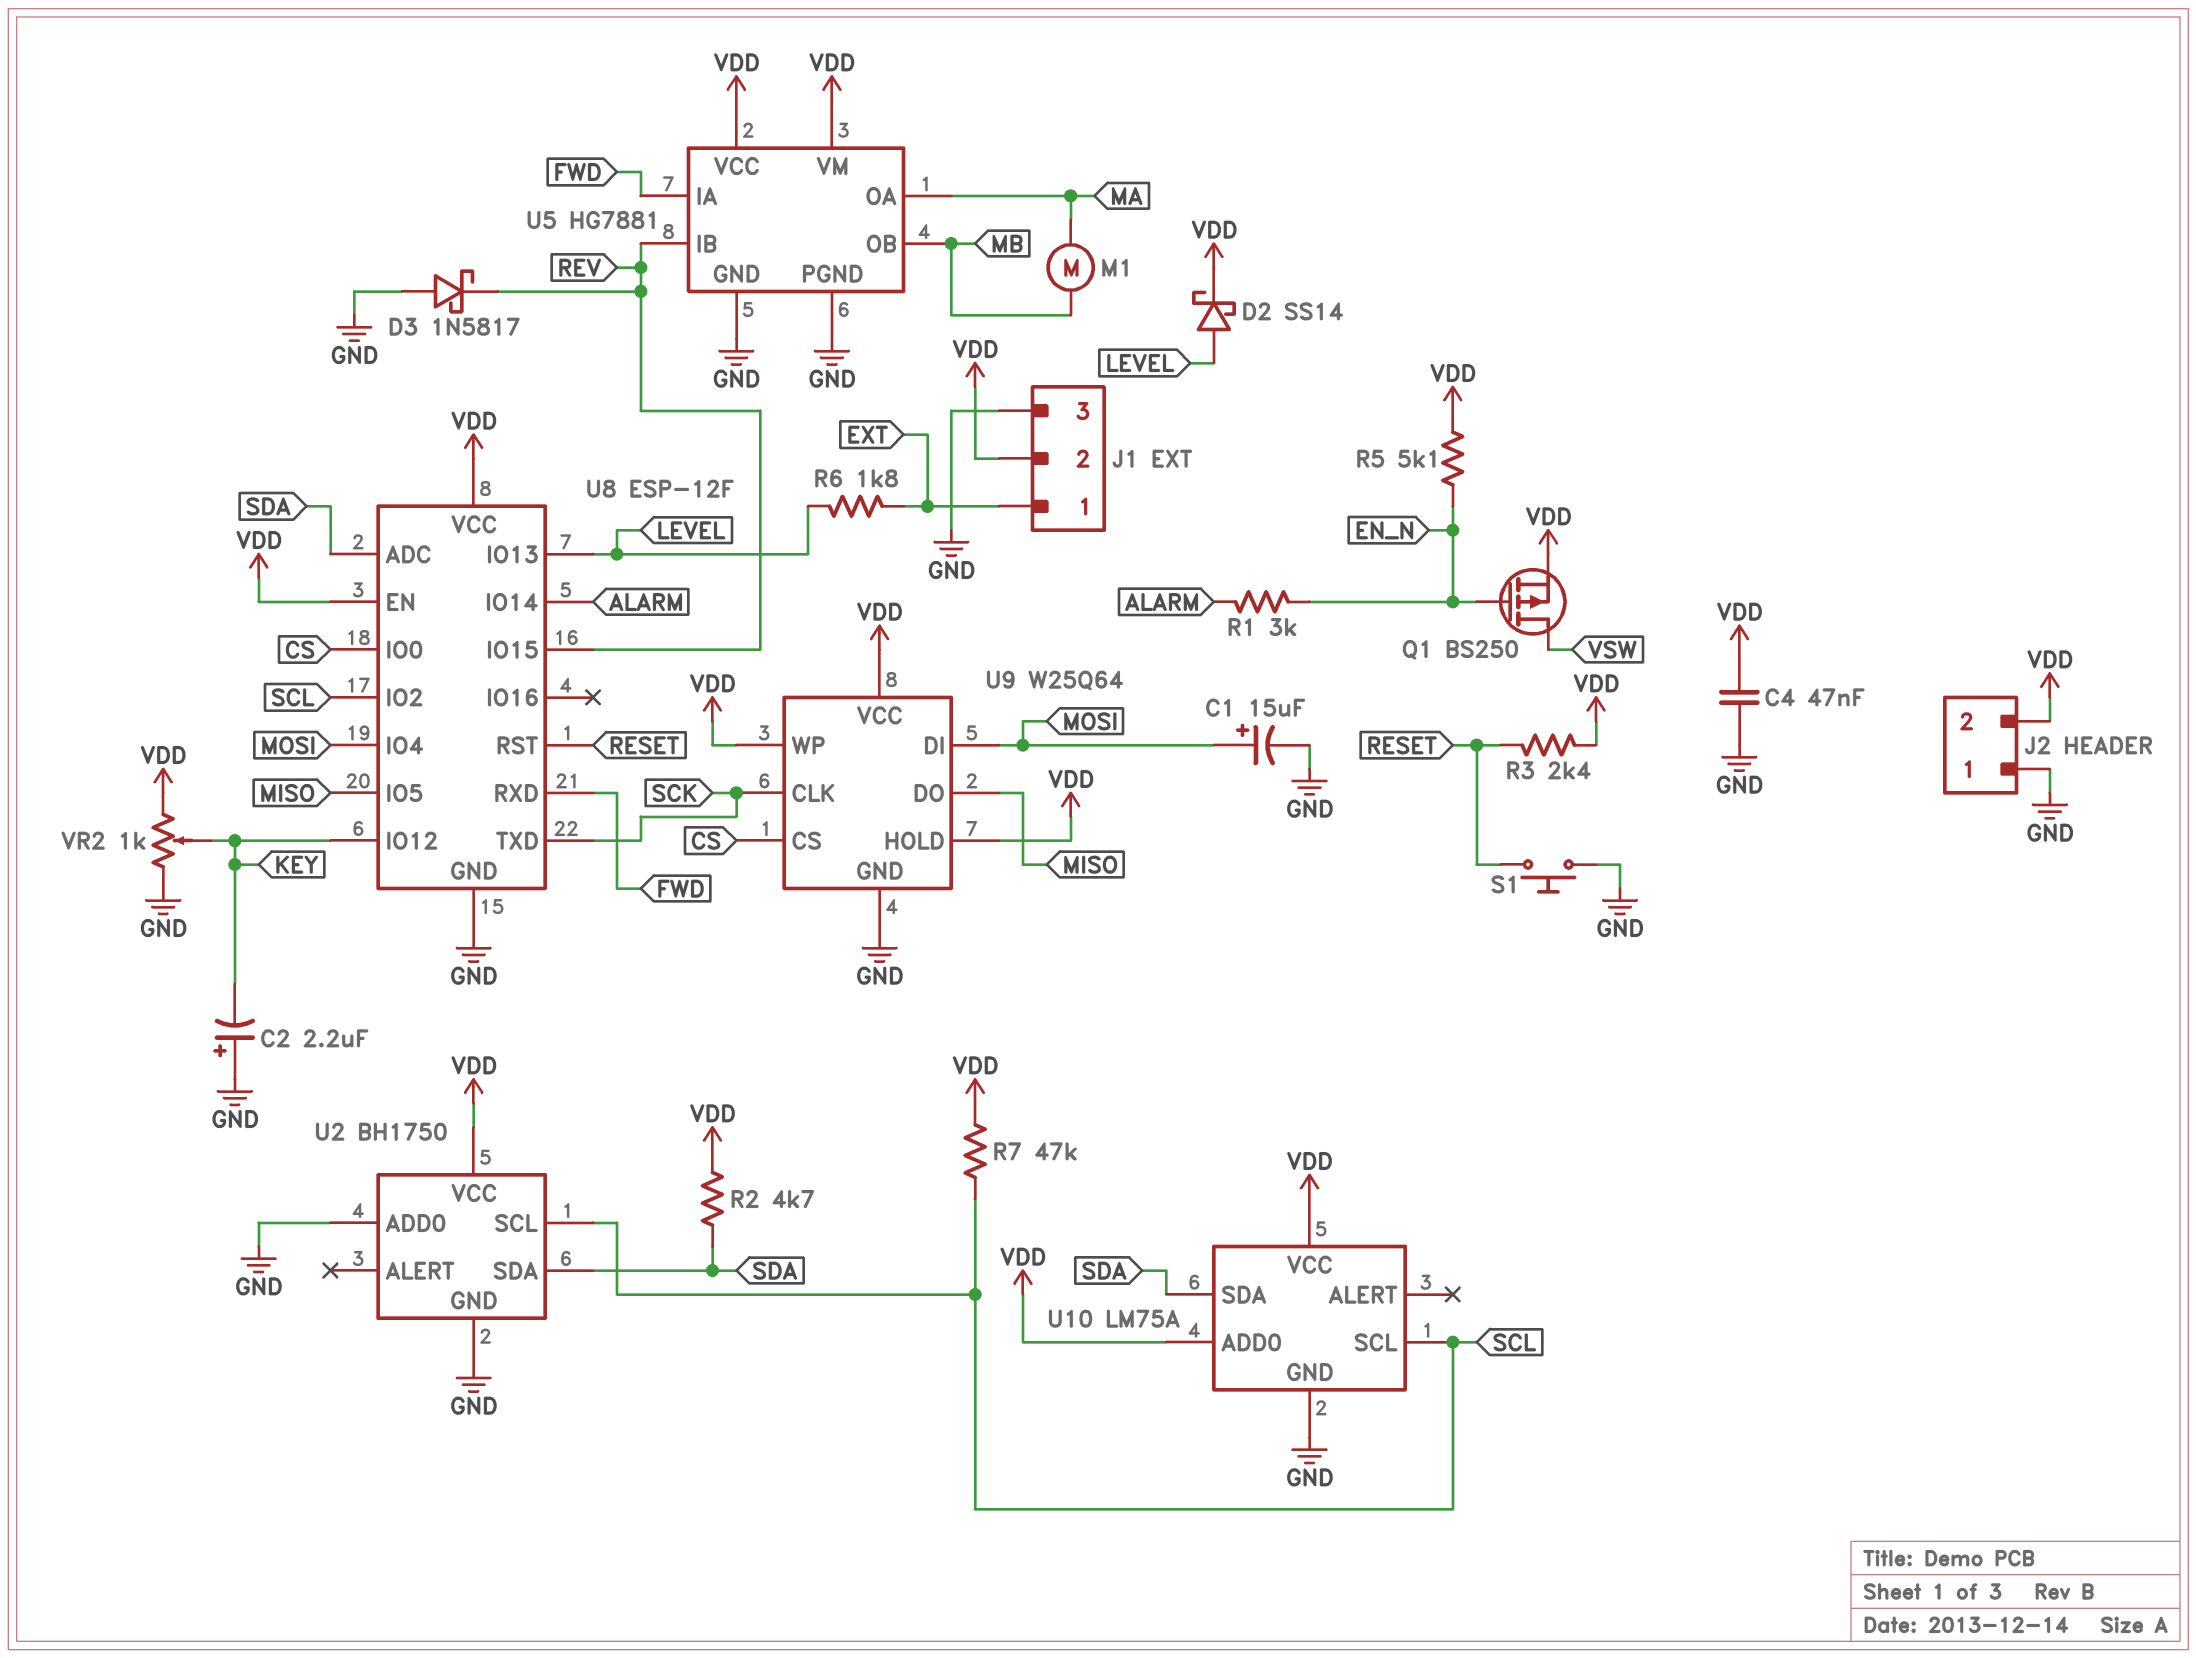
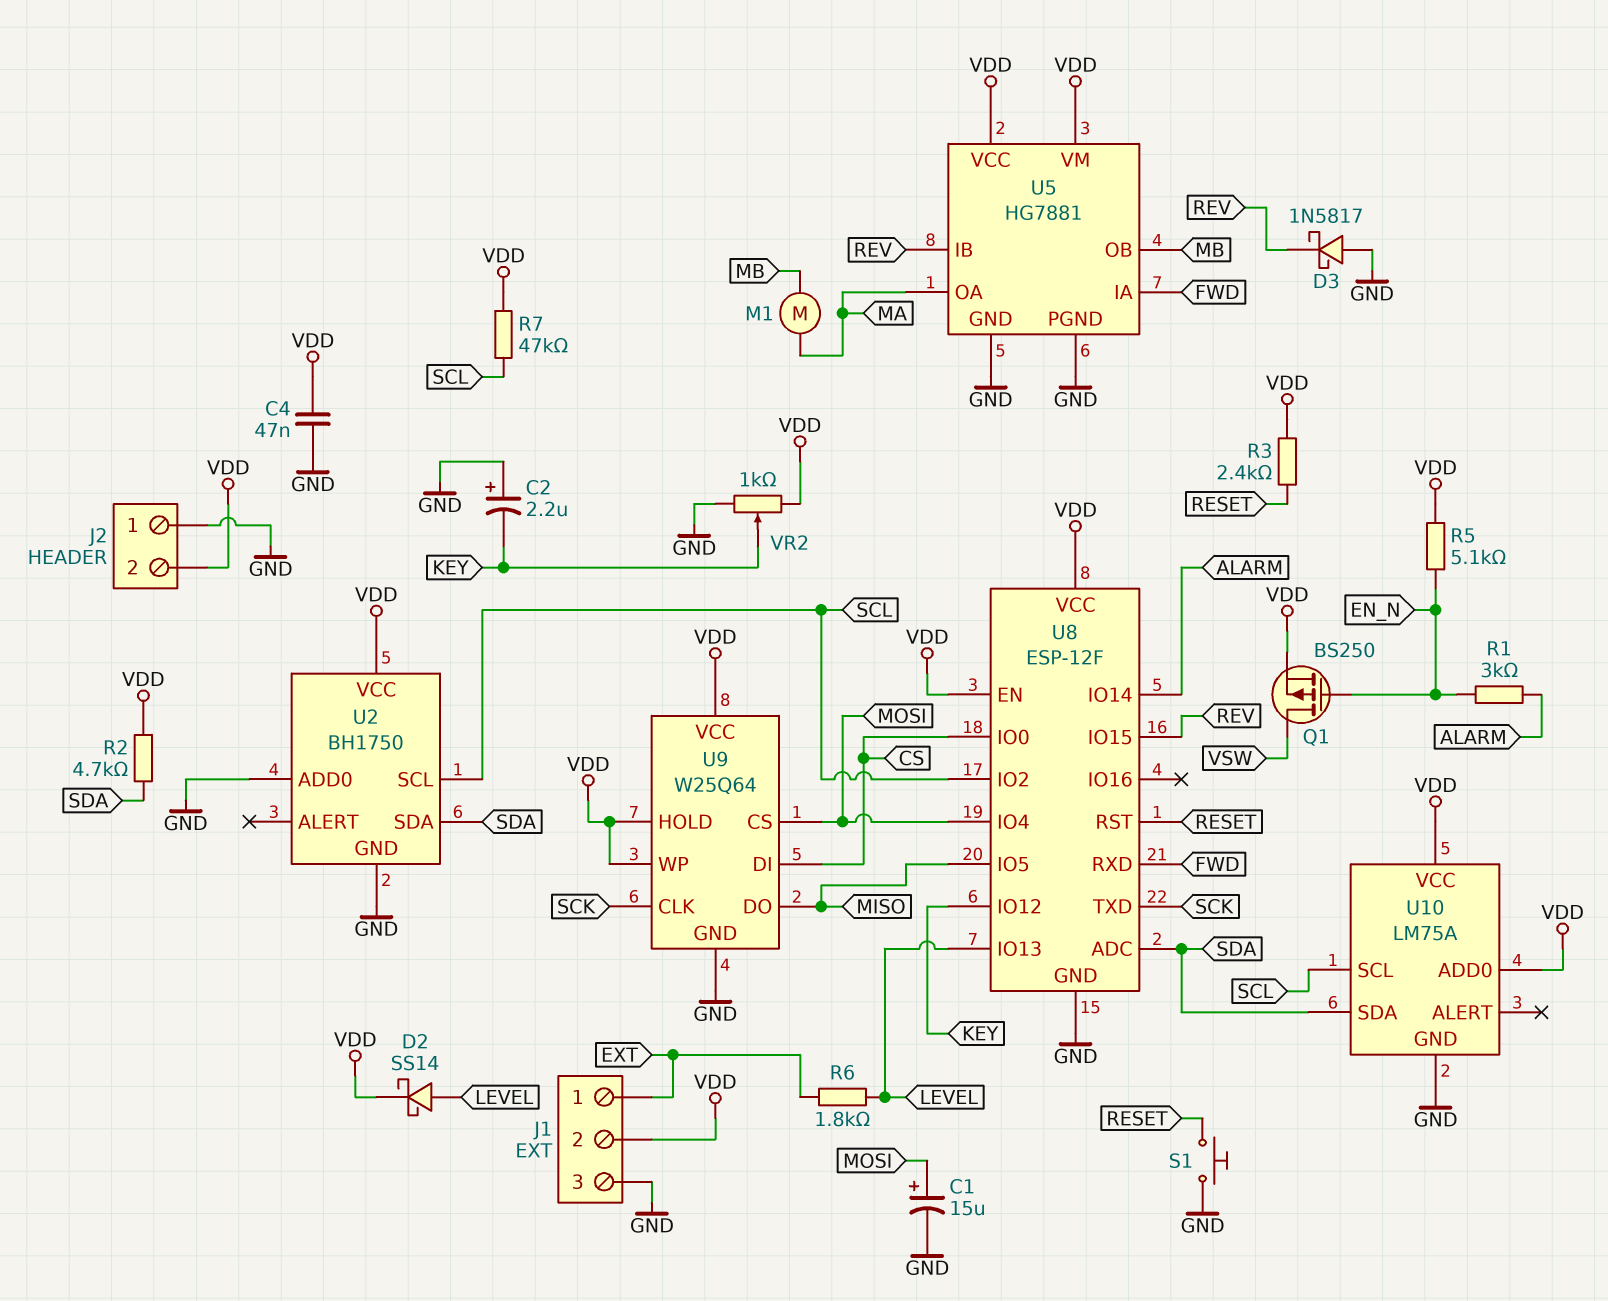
U9 pin CS: CS -> MOSI
U9 pin DI: MOSI -> CS

